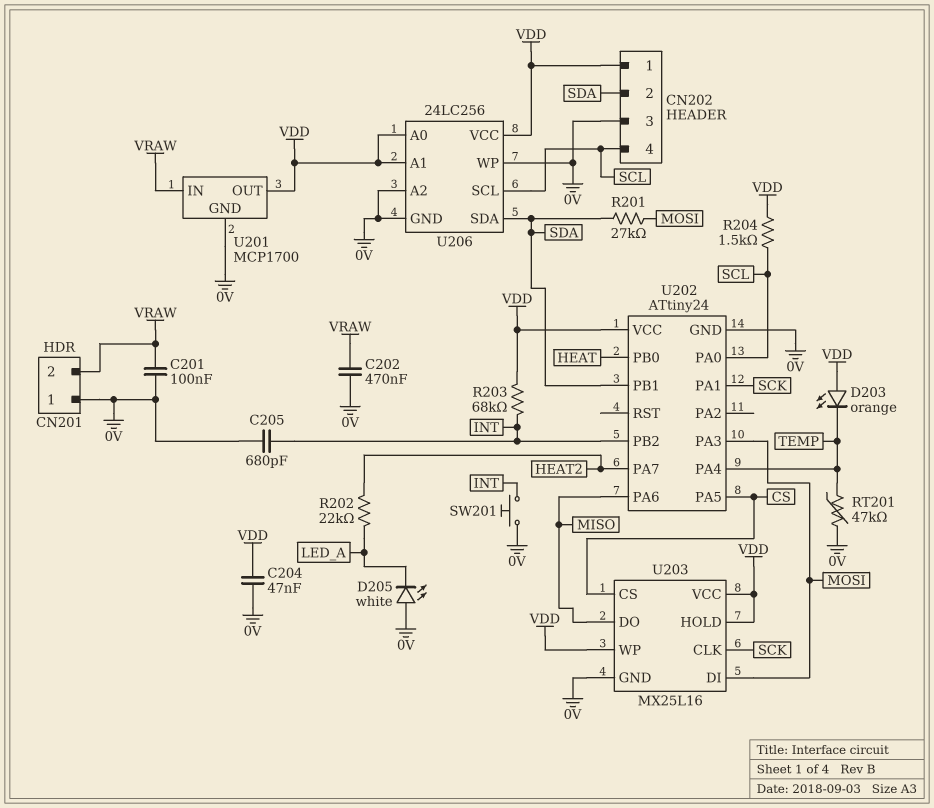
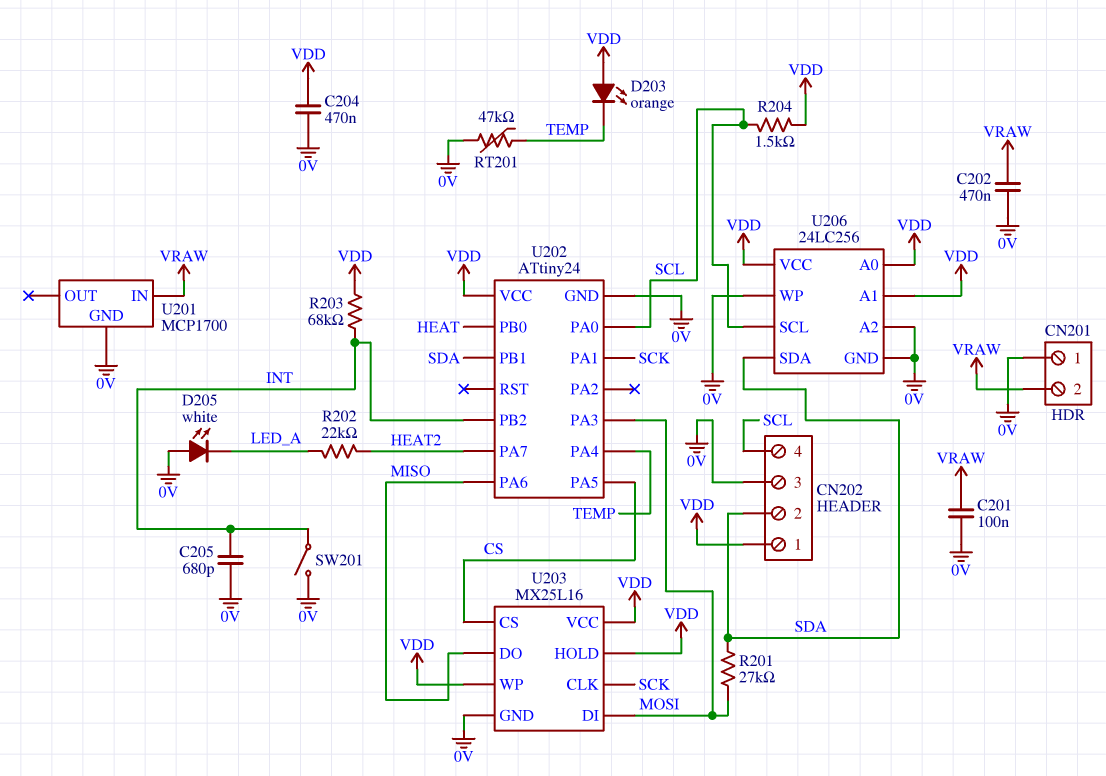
C204: 47nF (0V, VDD) -> 470nF (0V, VDD)
SW201: button (0V, INT) -> switch (0V, INT)
U201 pin OUT: VDD -> none

